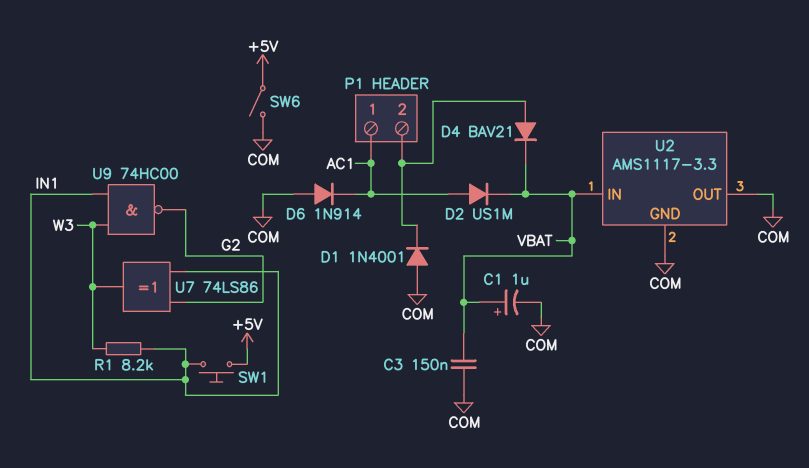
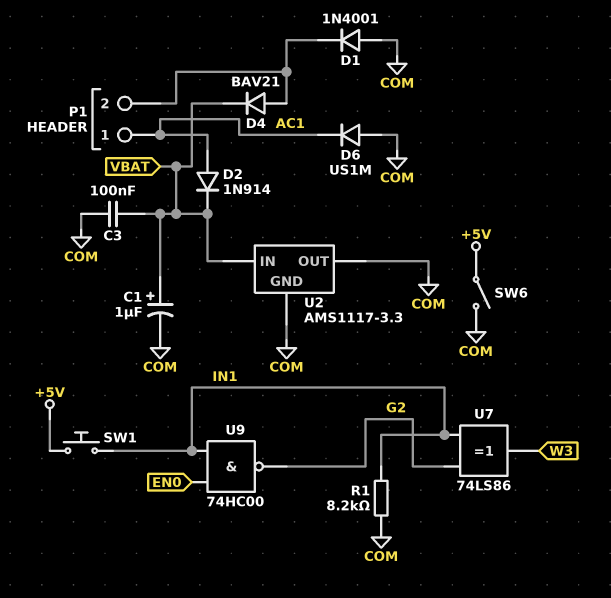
C3: 150nF (COM, VBAT) -> 100nF (COM, VBAT)
D2: diode US1M (A AC1, K VBAT) -> diode 1N914 (A AC1, K VBAT)
D6: diode 1N914 (A COM, K AC1) -> diode US1M (A COM, K AC1)
R1: 8.2k (IN1, W3) -> 8.2k (COM, IN1)
U9: NAND 74HC00 (in IN1, in W3, out G2) -> NAND 74HC00 (in EN0, in IN1, out G2)

